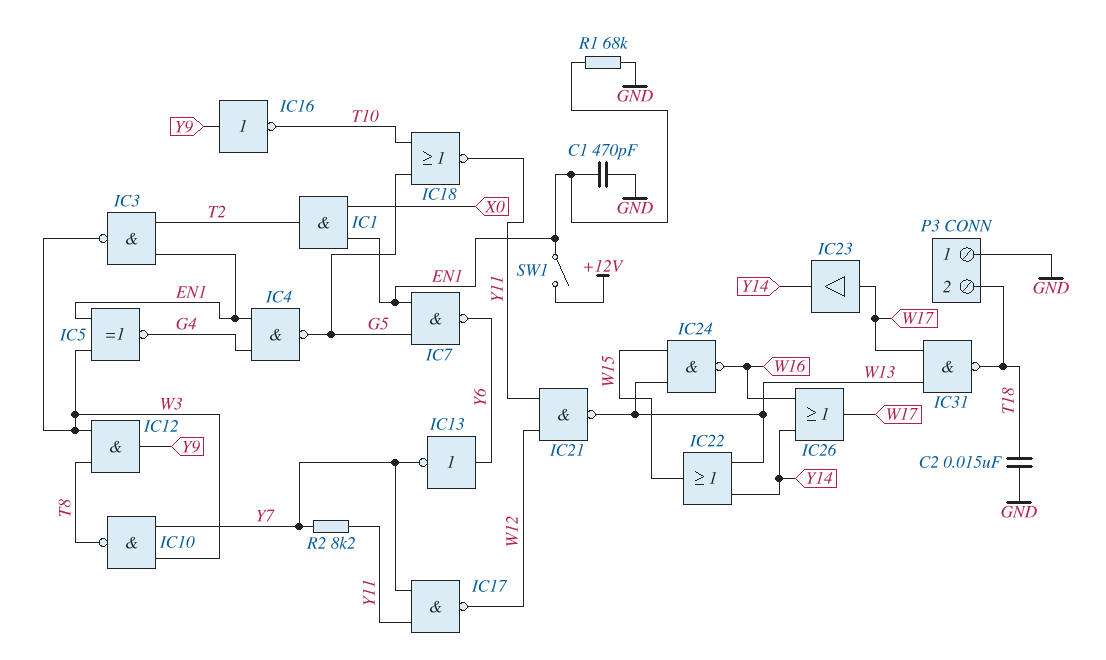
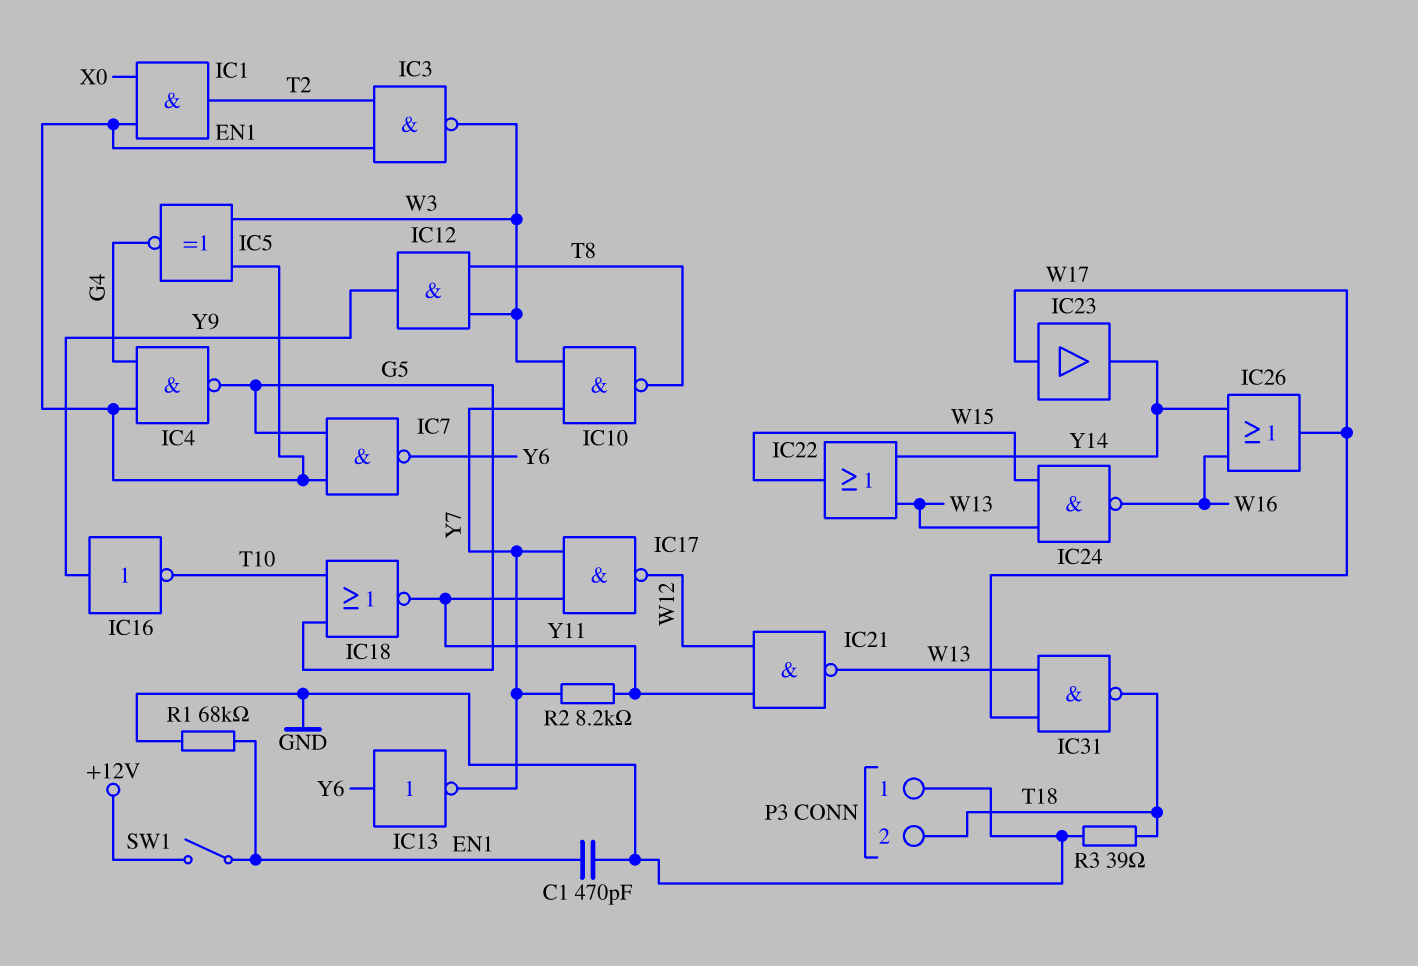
C2: 15nF (GND, T18) -> none
R3: none -> 39 (GND, T18)

